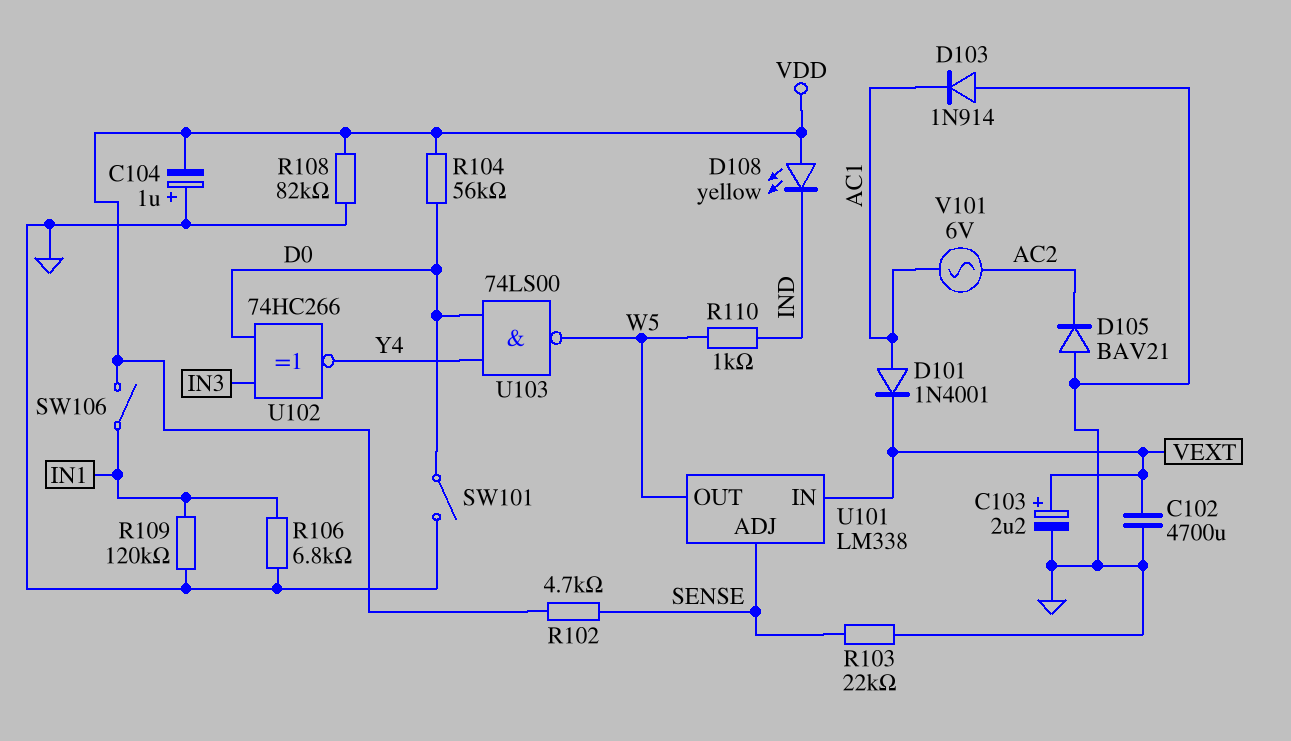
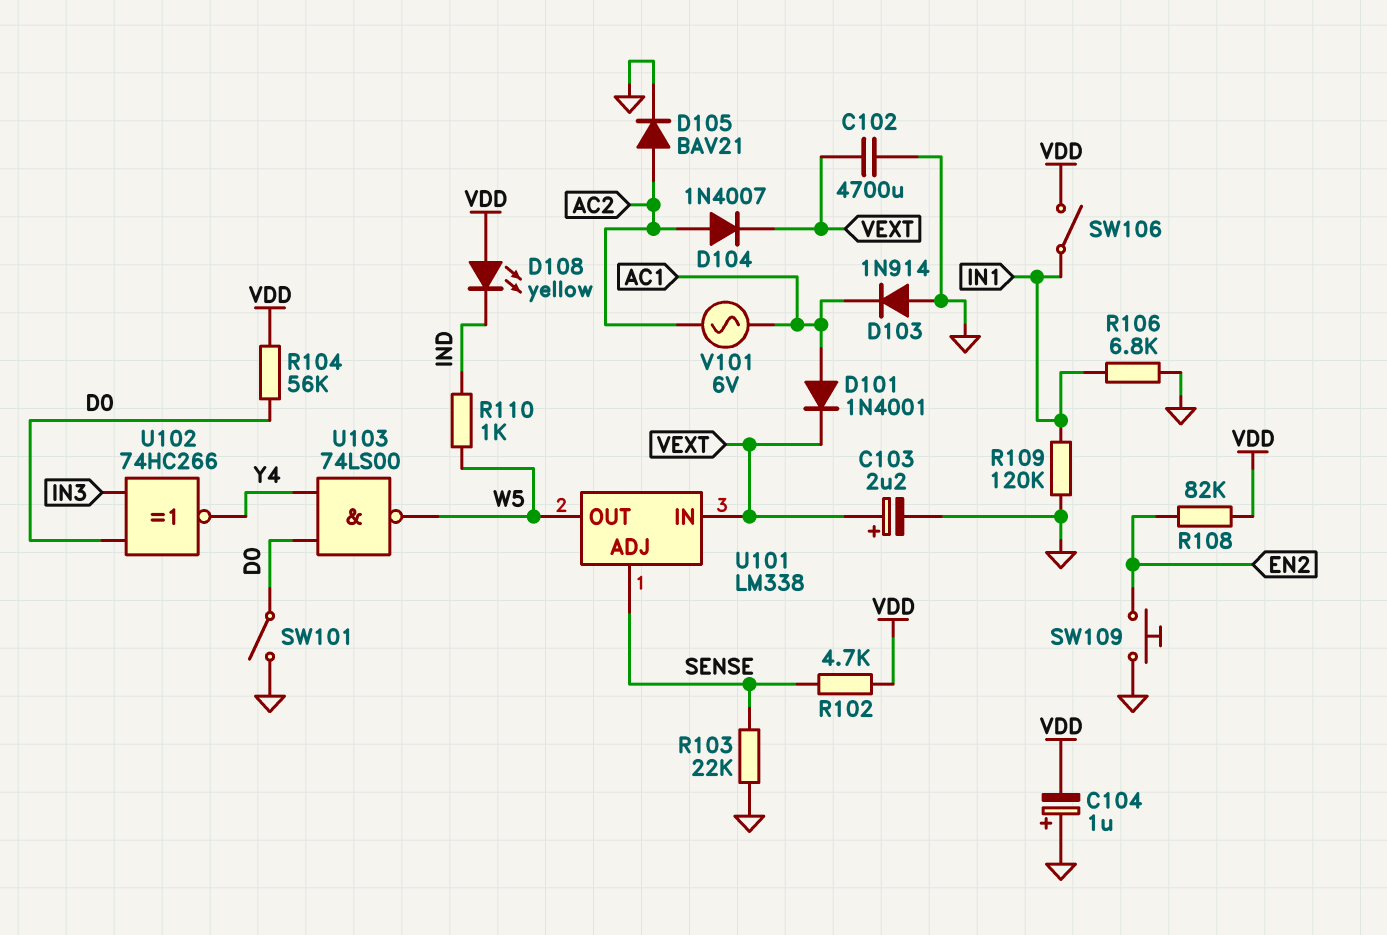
D104: none -> diode 1N4007 (A AC2, K VEXT)
D105: diode BAV21 (A GND, K AC2) -> diode BAV21 (A AC2, K GND)
R108: 82k (GND, VDD) -> 82k (EN2, VDD)
SW109: none -> button (EN2, GND)

